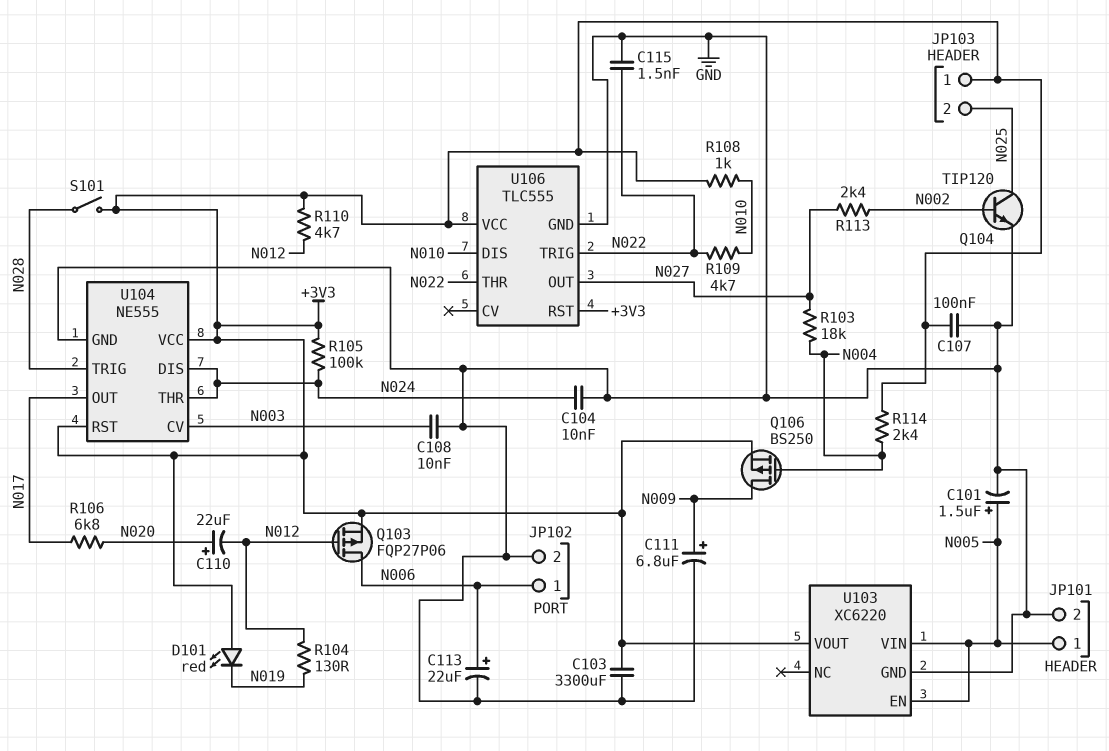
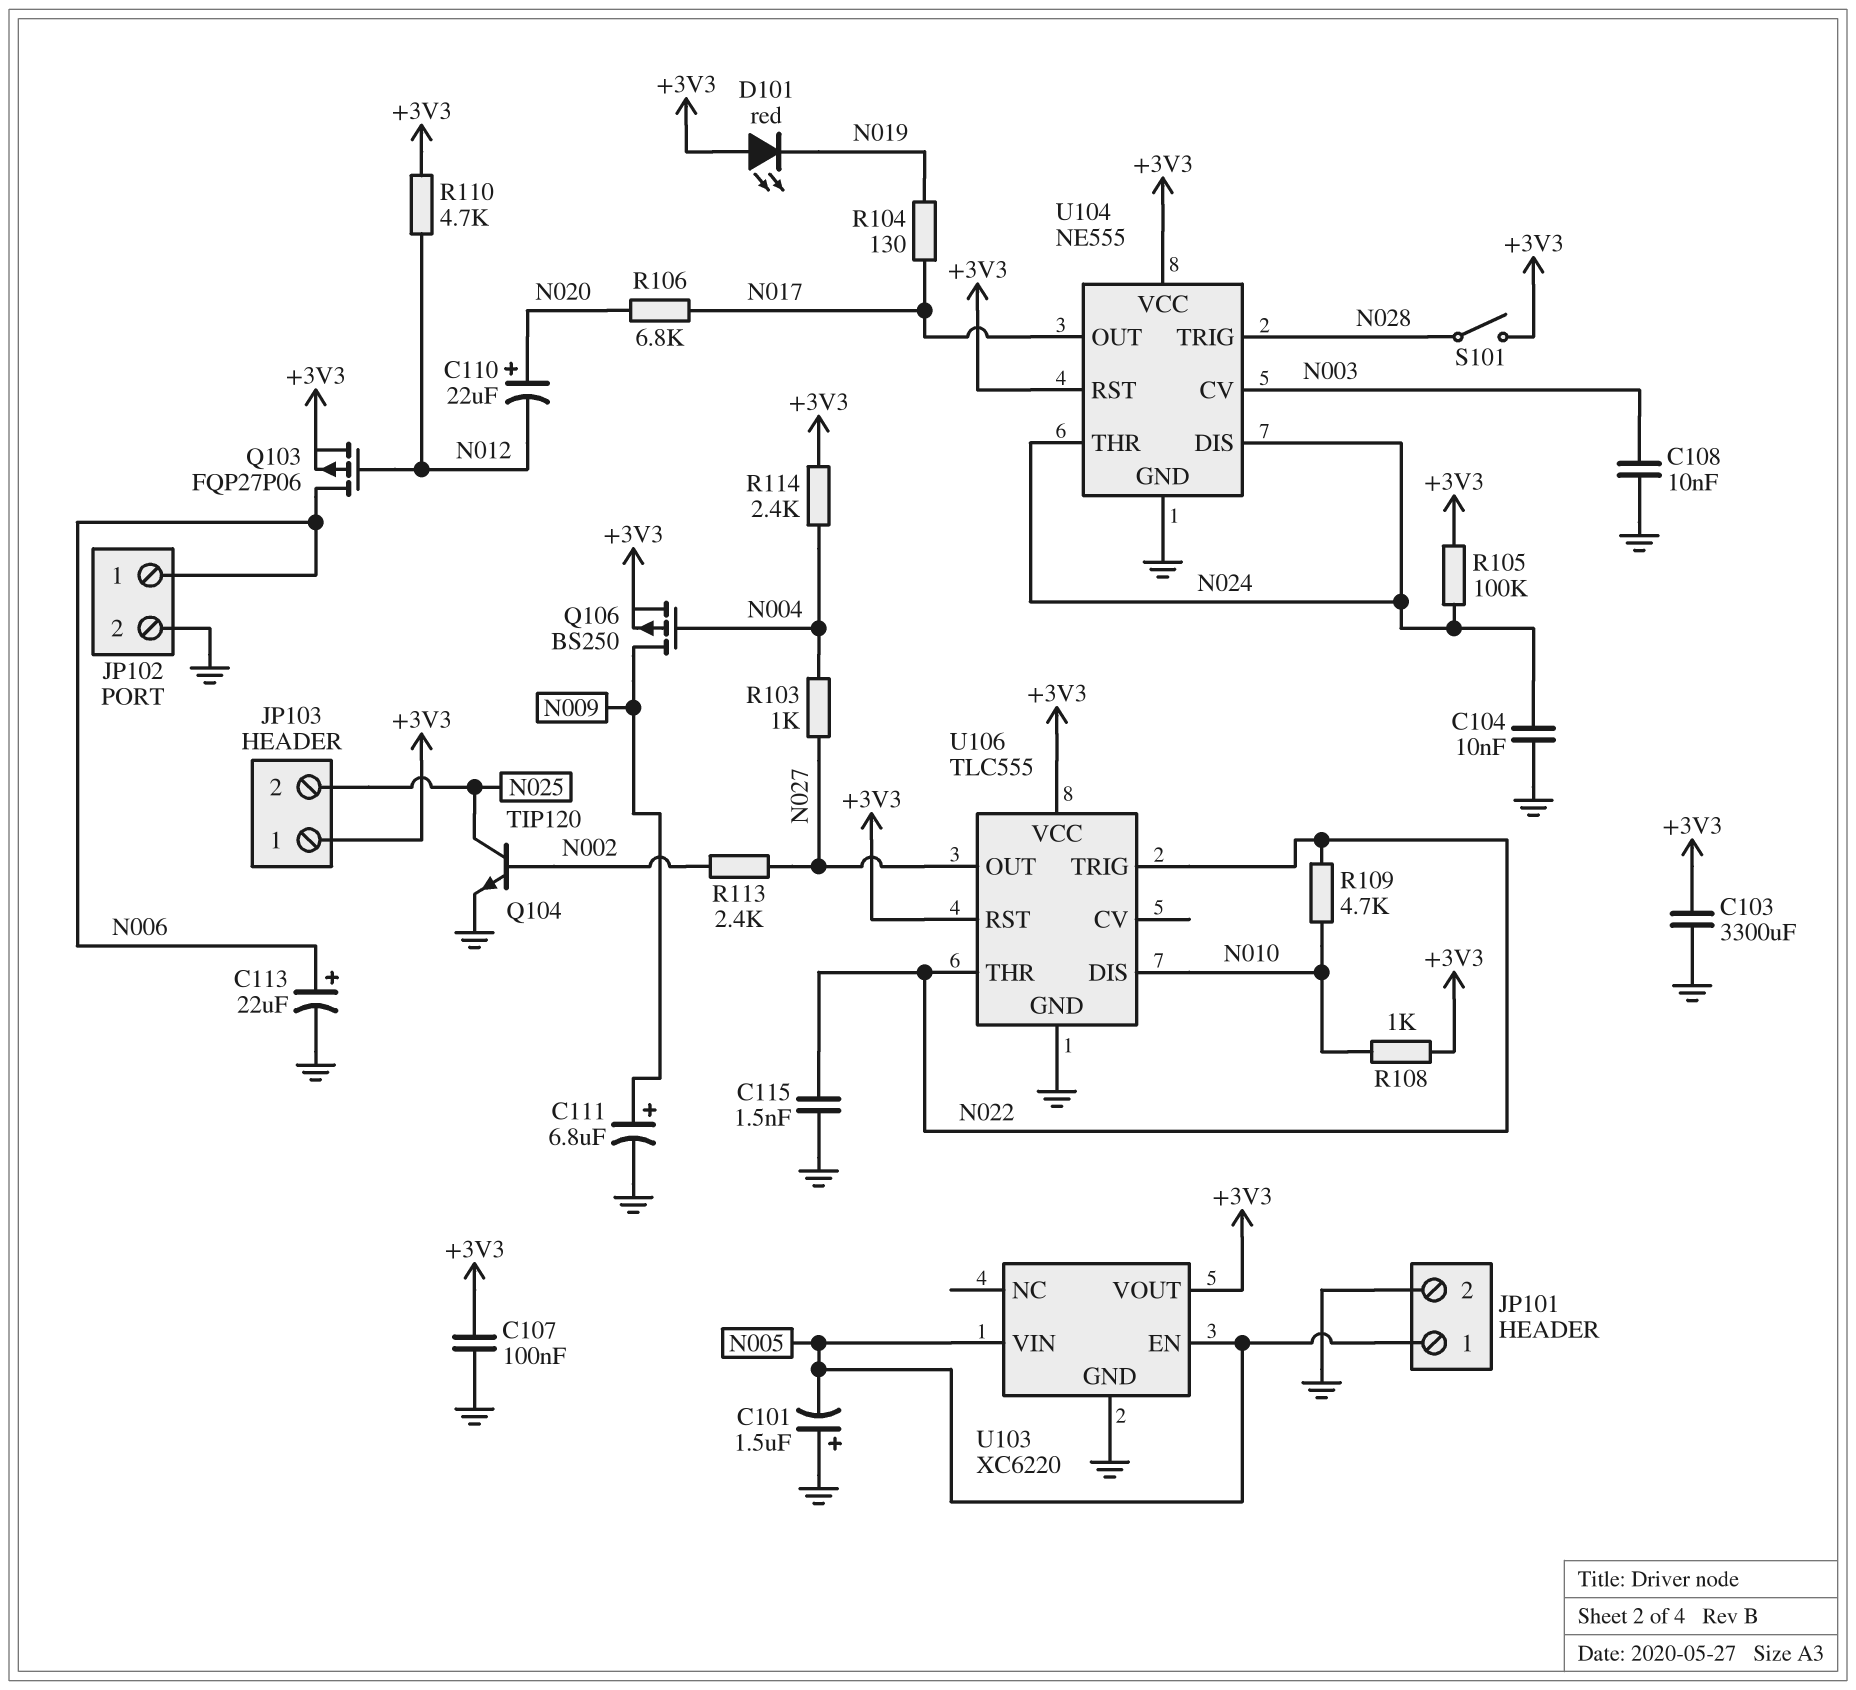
C101: 1.5uF (plus N005, minus GND) -> 1.5uF (plus GND, minus N005)
R103: 18k (N004, N027) -> 1k (N004, N027)
R104: 130 (N012, N019) -> 130 (N017, N019)

